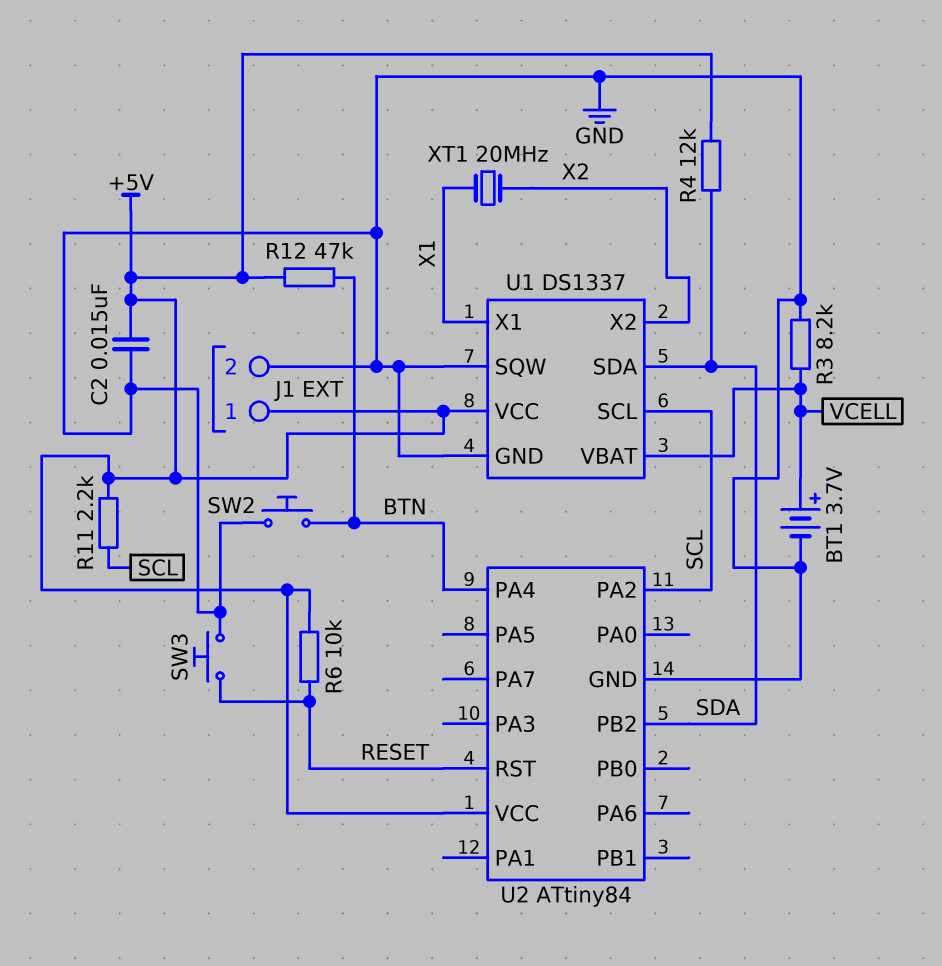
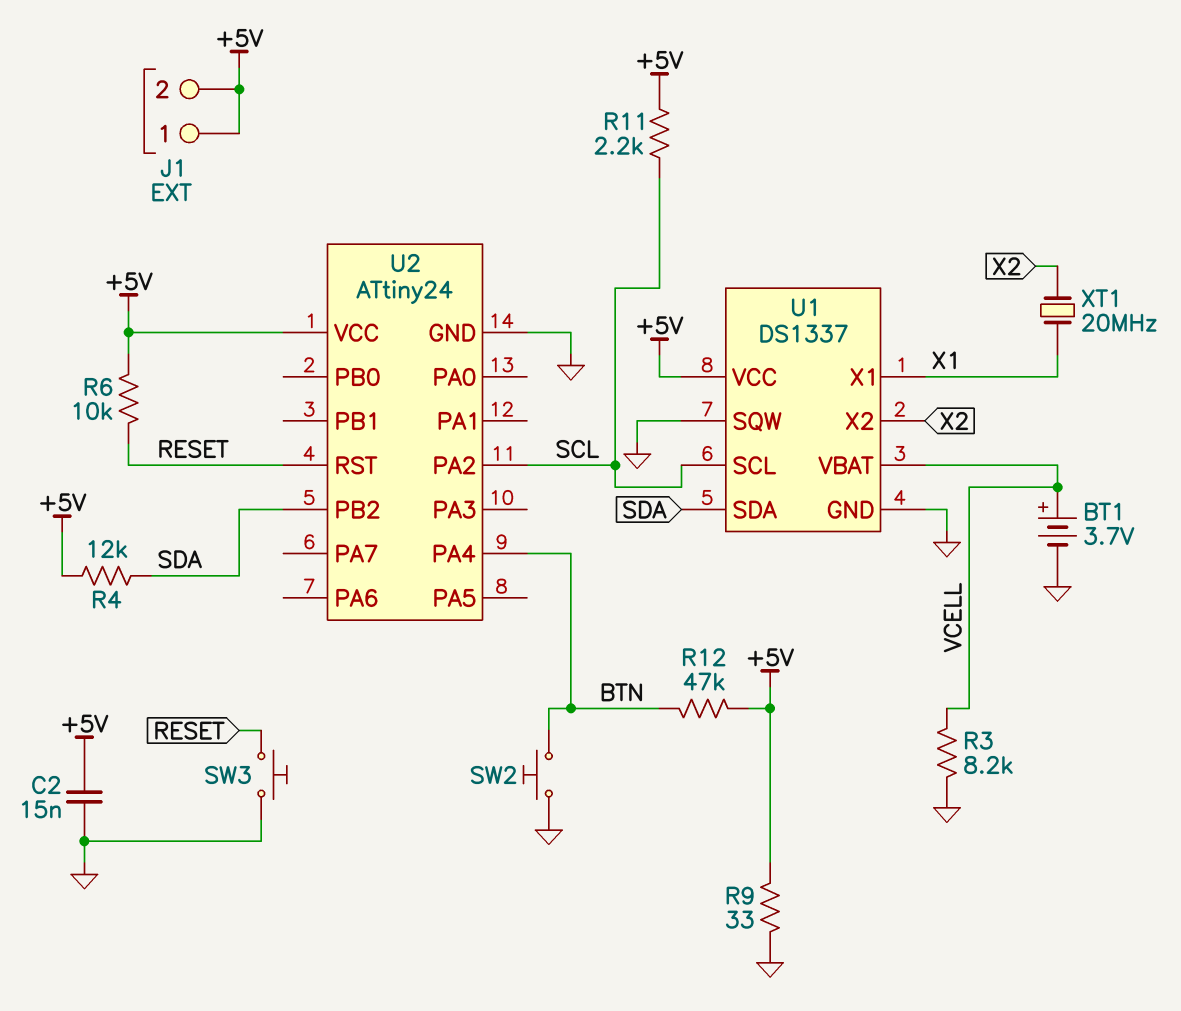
J1 pin 2: GND -> +5V
R9: none -> 33 (+5V, GND)
U2: ATtiny84 -> ATtiny24

